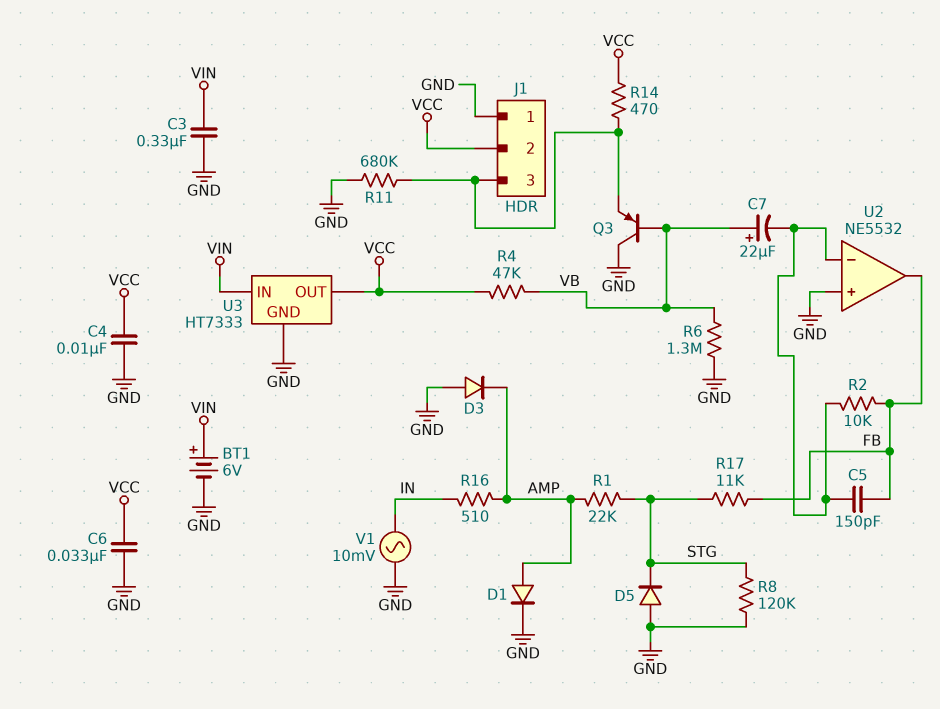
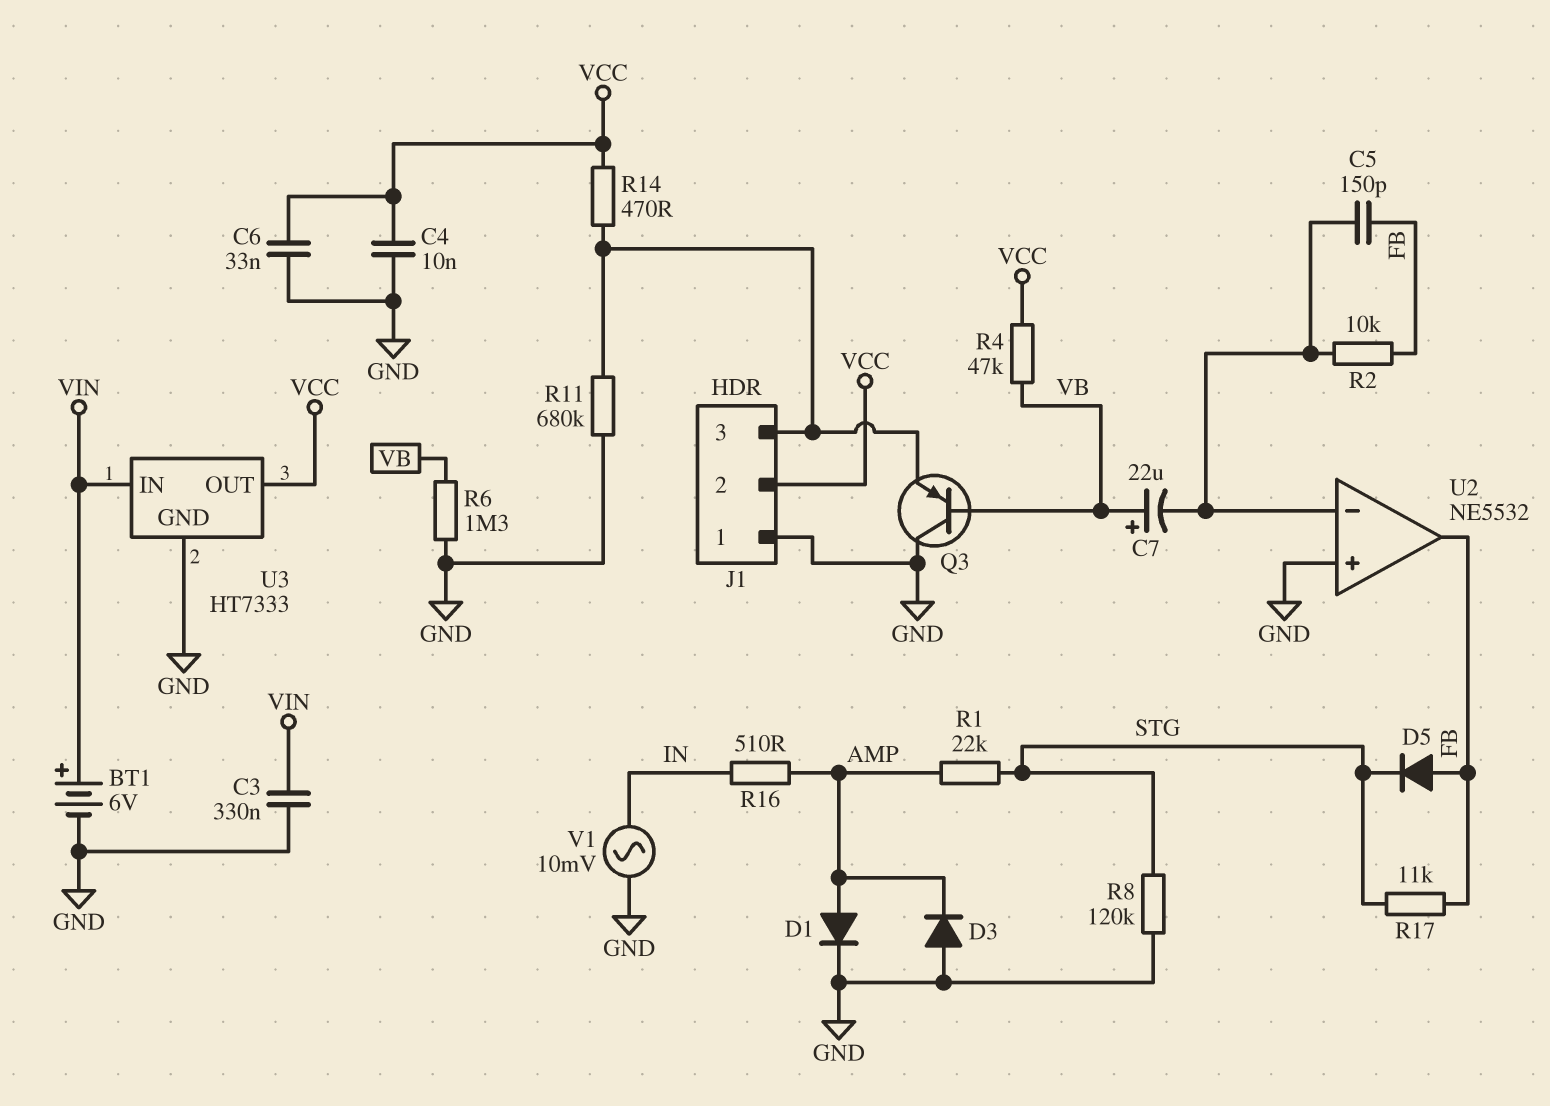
D5: diode (A GND, K STG) -> diode (A FB, K STG)

